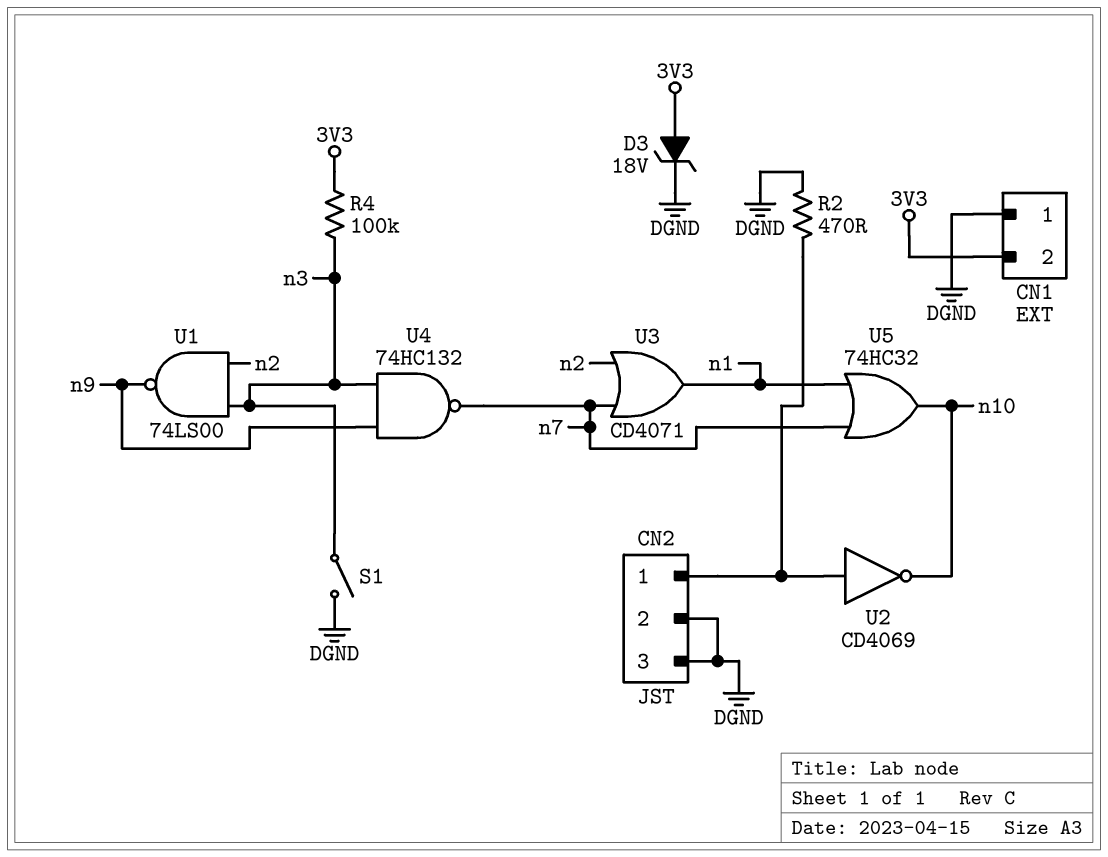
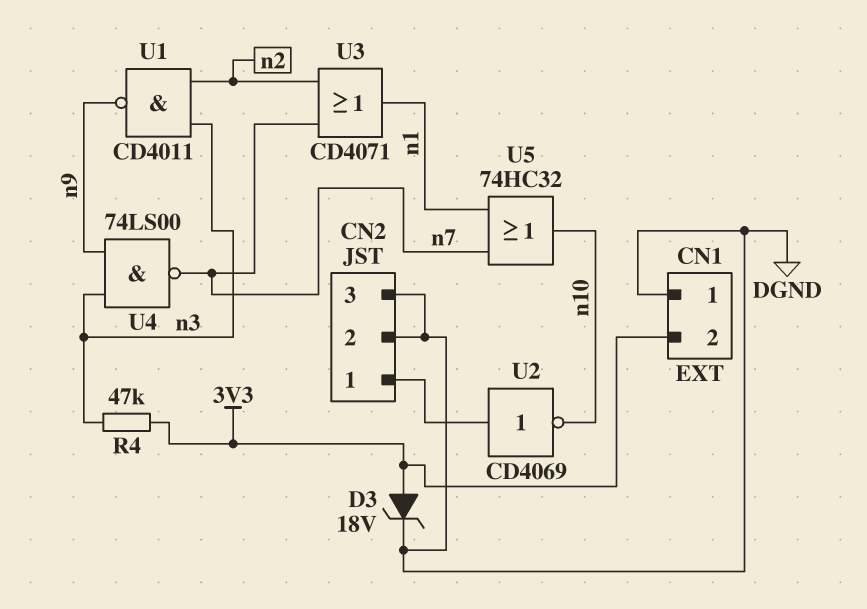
R2: 470 (CN2/1, DGND) -> none
R4: 100k (3V3, n3) -> 47k (3V3, n3)
S1: switch (DGND, n3) -> none
U1: NAND 74LS00 (in n2, in n3, out n9) -> NAND CD4011 (in n2, in n3, out n9)
U4: NAND 74HC132 (in n3, in n9, out n7) -> NAND 74LS00 (in n3, in n9, out n7)

